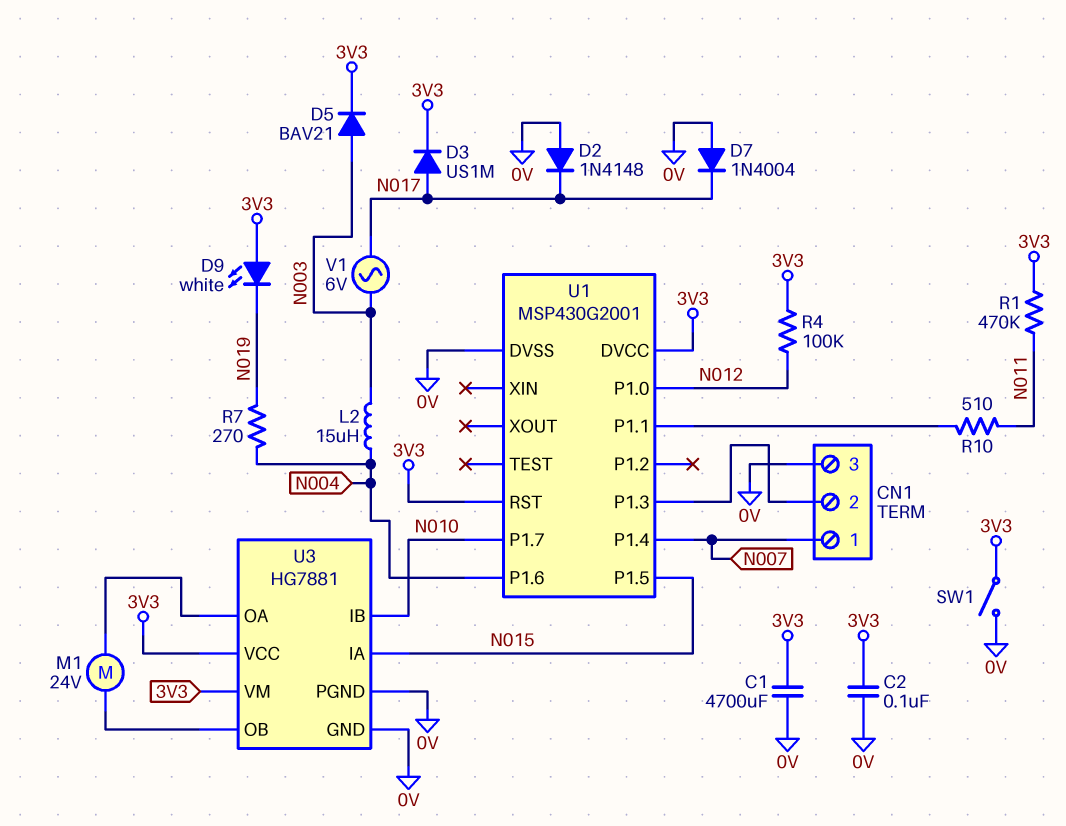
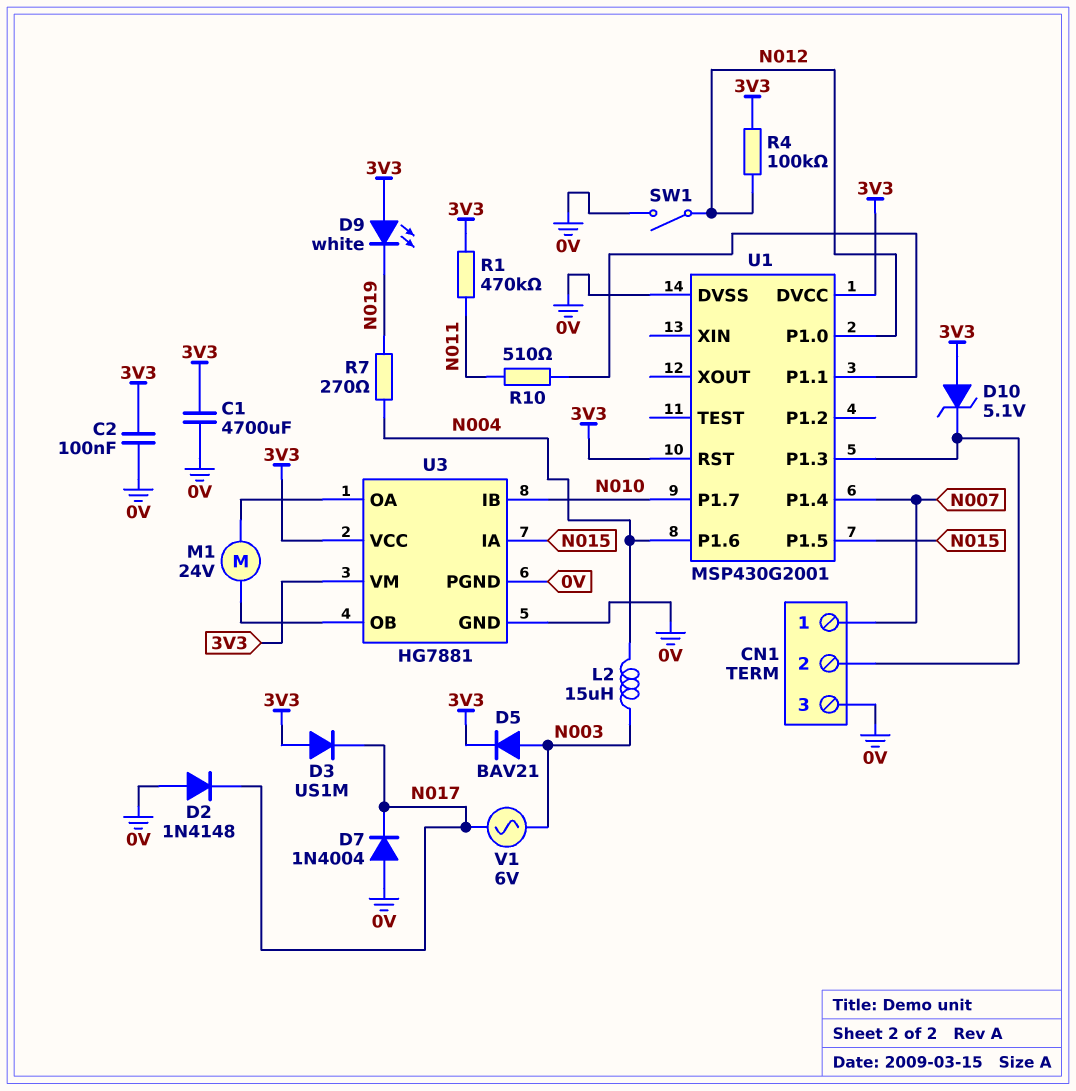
D3: diode US1M (A N017, K 3V3) -> diode US1M (A 3V3, K N017)
D10: none -> zener 5.1V (A 3V3, K CN1/2)
SW1: switch (0V, 3V3) -> switch (0V, N012)

